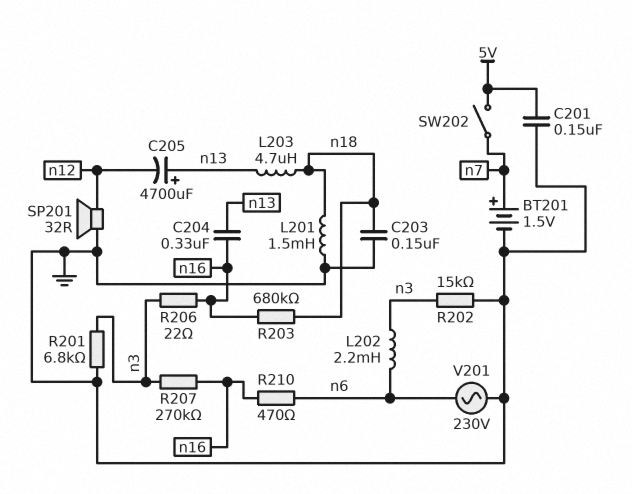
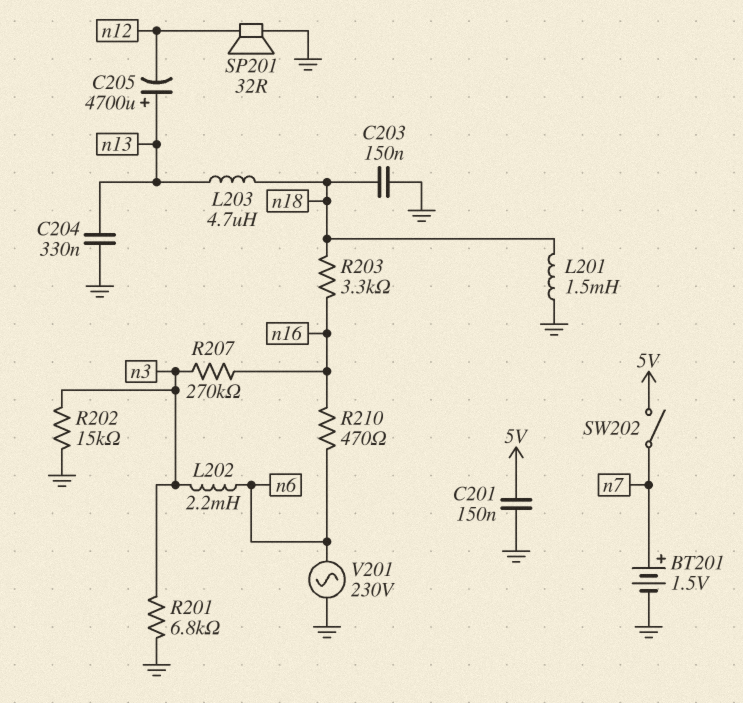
C204: 330nF (n13, n16) -> 330nF (GND, n13)
R203: 680k (n16, n18) -> 3.3k (n16, n18)
R206: 22 (n3, n16) -> none

